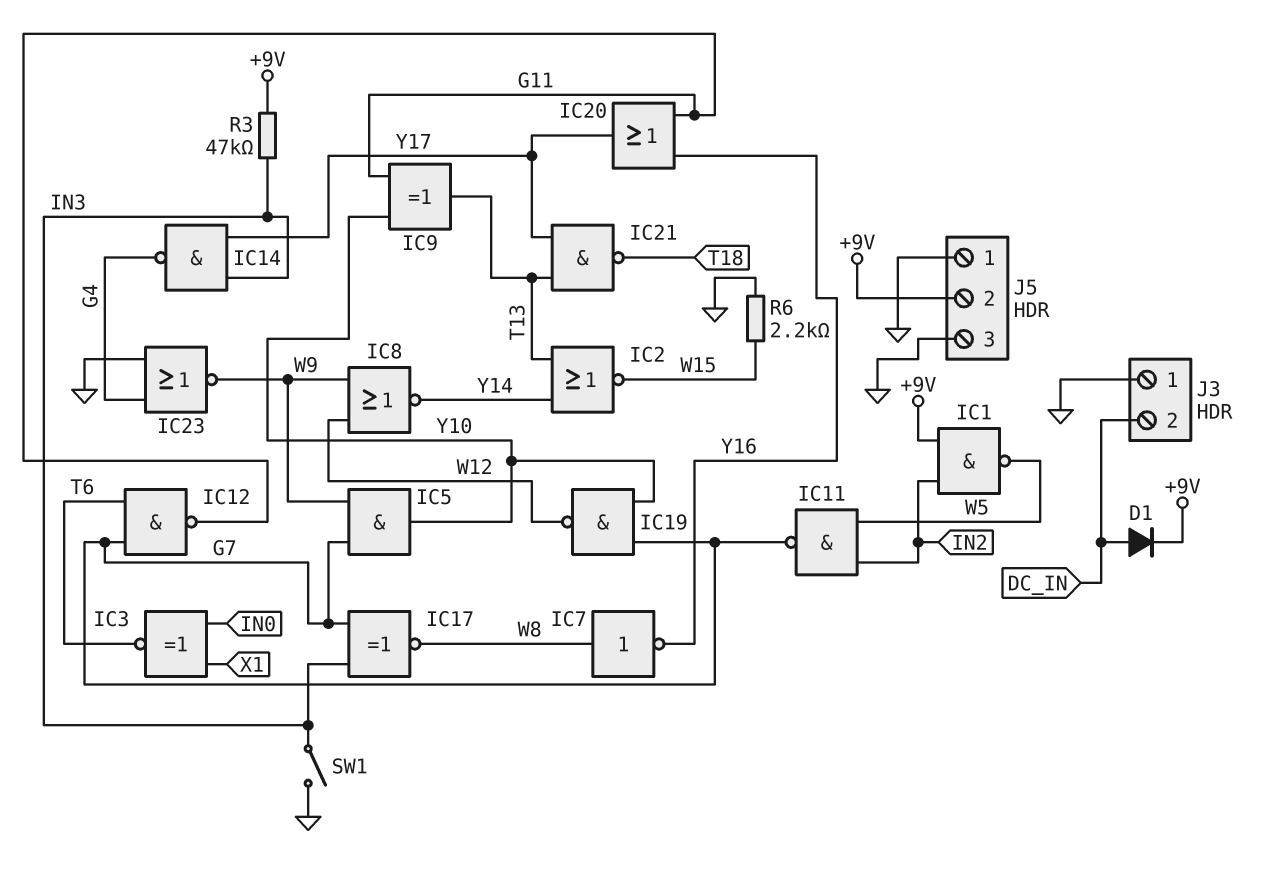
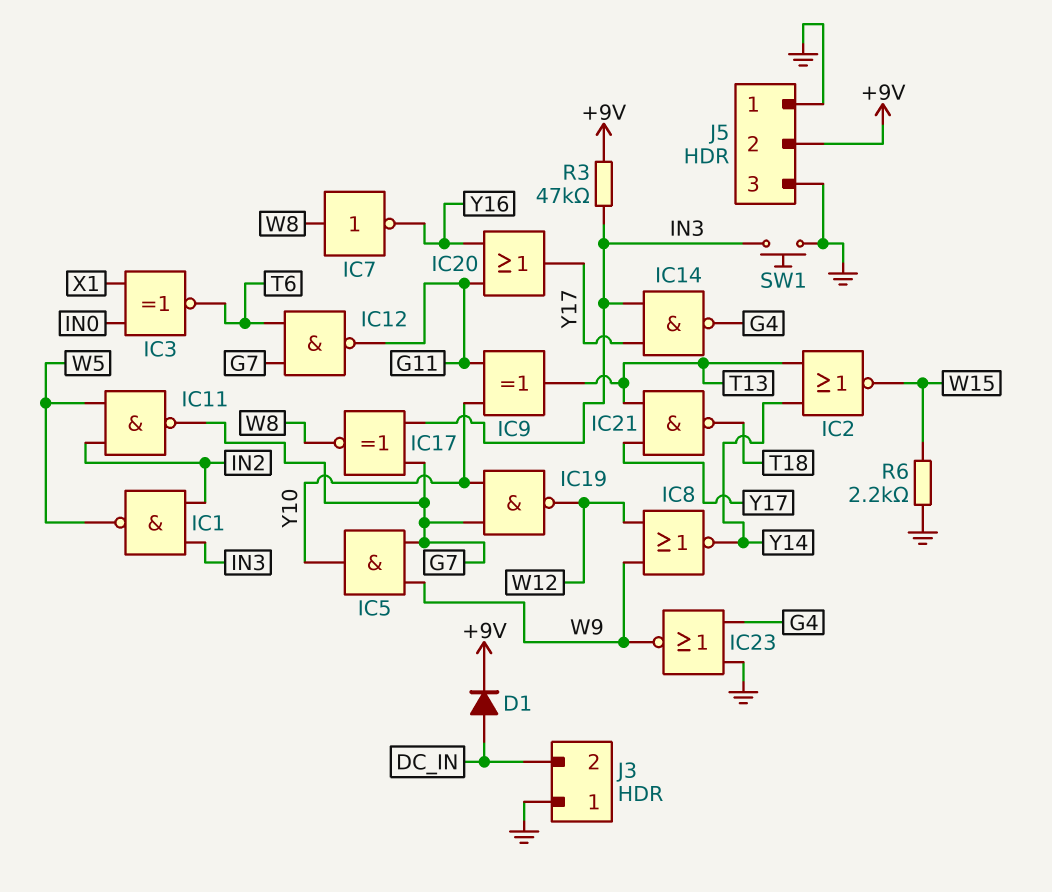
IC1: NAND (in +9V, in IN2, out W5) -> NAND (in IN2, in IN3, out W5)
SW1: switch (GND, IN3) -> button (GND, IN3)

